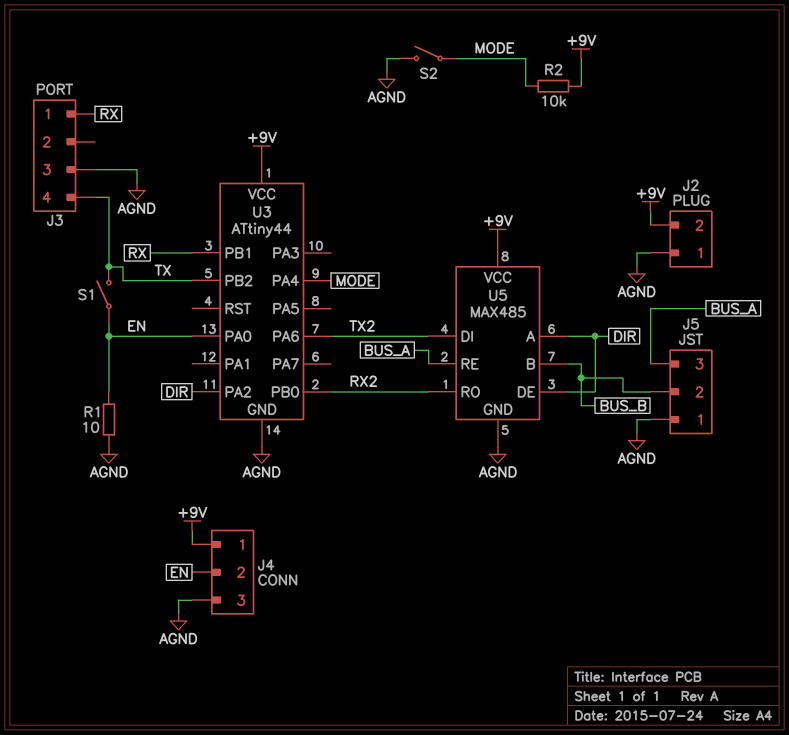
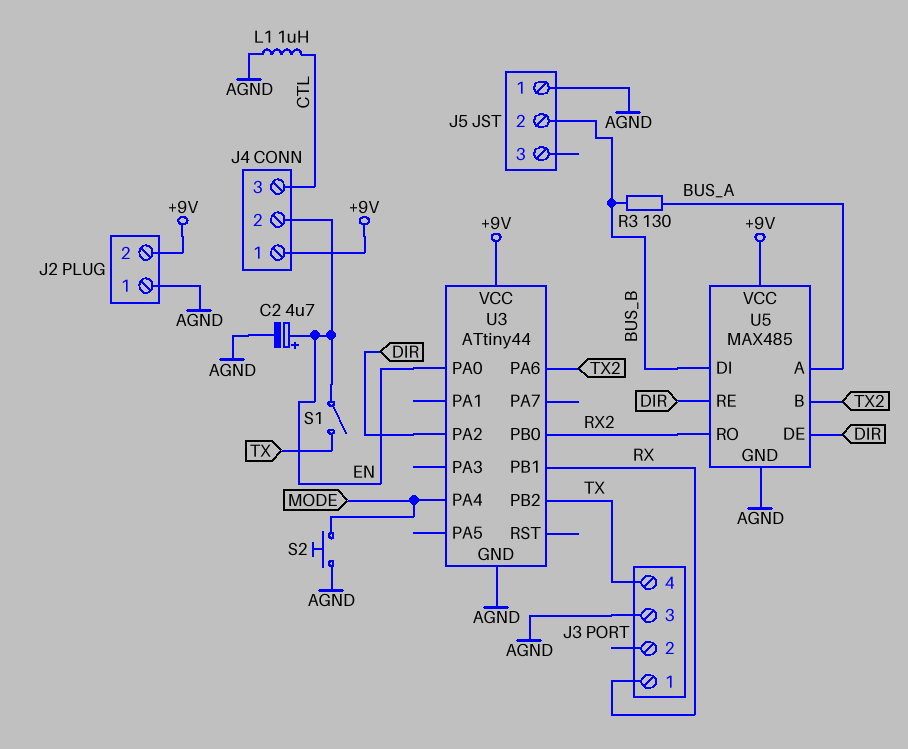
C2: none -> 4.7uF (plus EN, minus AGND)
J4 pin 3: AGND -> CTL
J5 pin 3: BUS_A -> none
L1: none -> 1uH (AGND, CTL)
R1: 10 (AGND, EN) -> none
R2: 10k (+9V, MODE) -> none
R3: none -> 130 (BUS_A, BUS_B)
S2: switch (AGND, MODE) -> button (AGND, MODE)
U5 pin A: DIR -> BUS_A
U5 pin B: BUS_B -> TX2
U5 pin DI: TX2 -> BUS_B
U5 pin RE: BUS_A -> DIR

